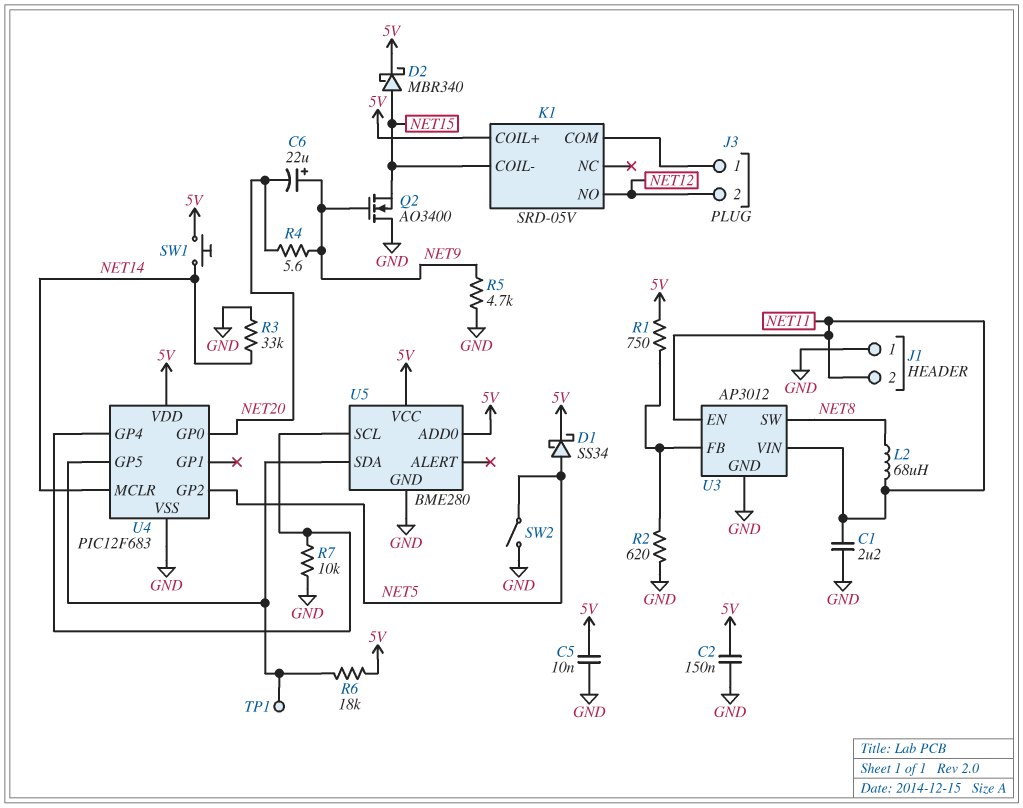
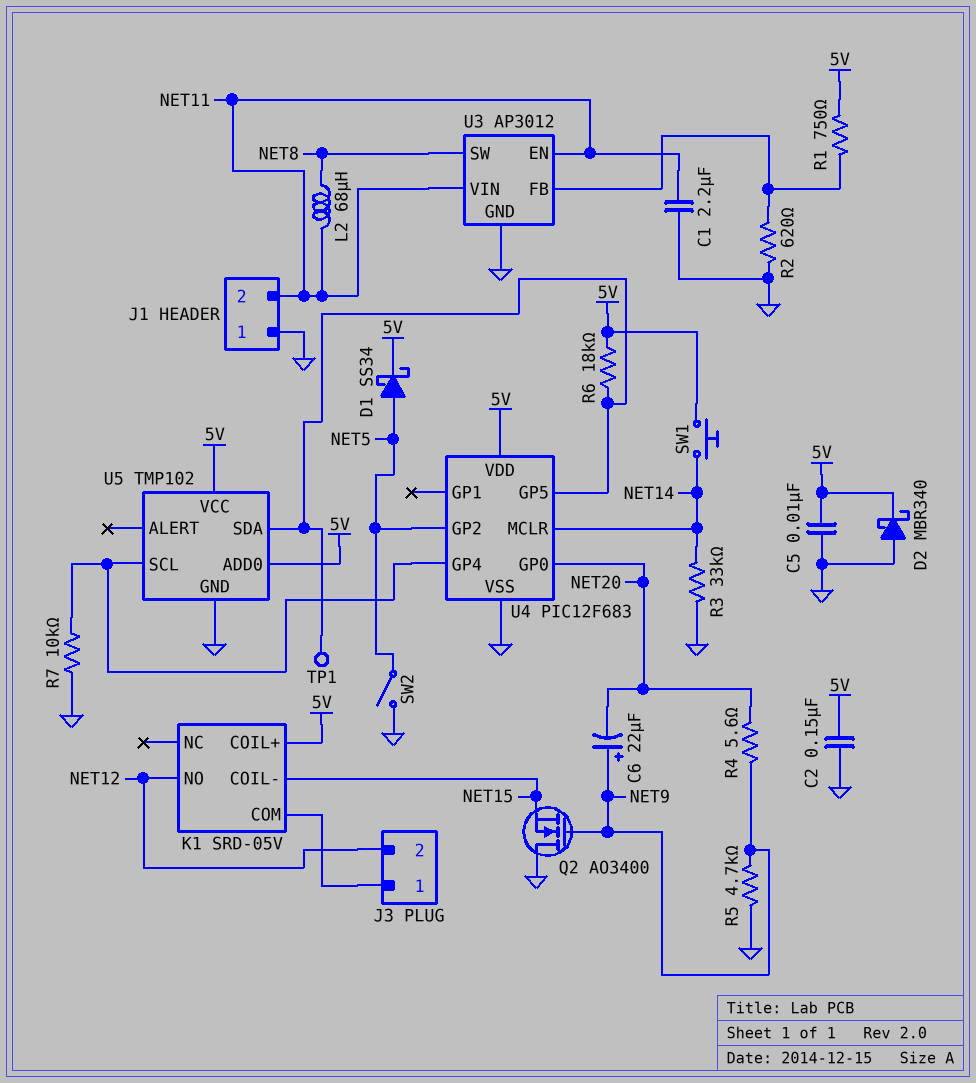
D2: schottky MBR340 (A NET15, K 5V) -> schottky MBR340 (A GND, K 5V)
U5: BME280 -> TMP102

